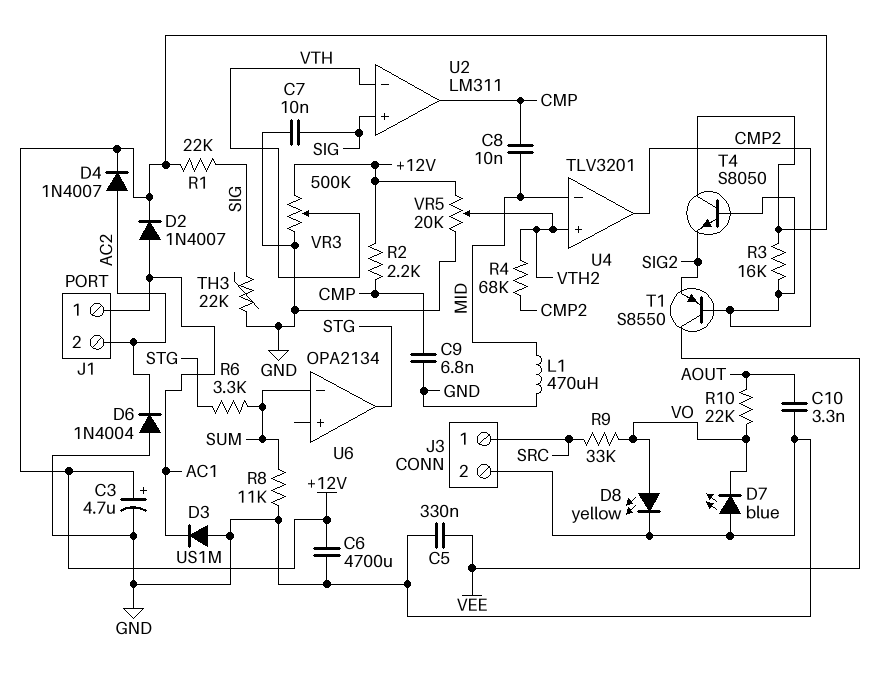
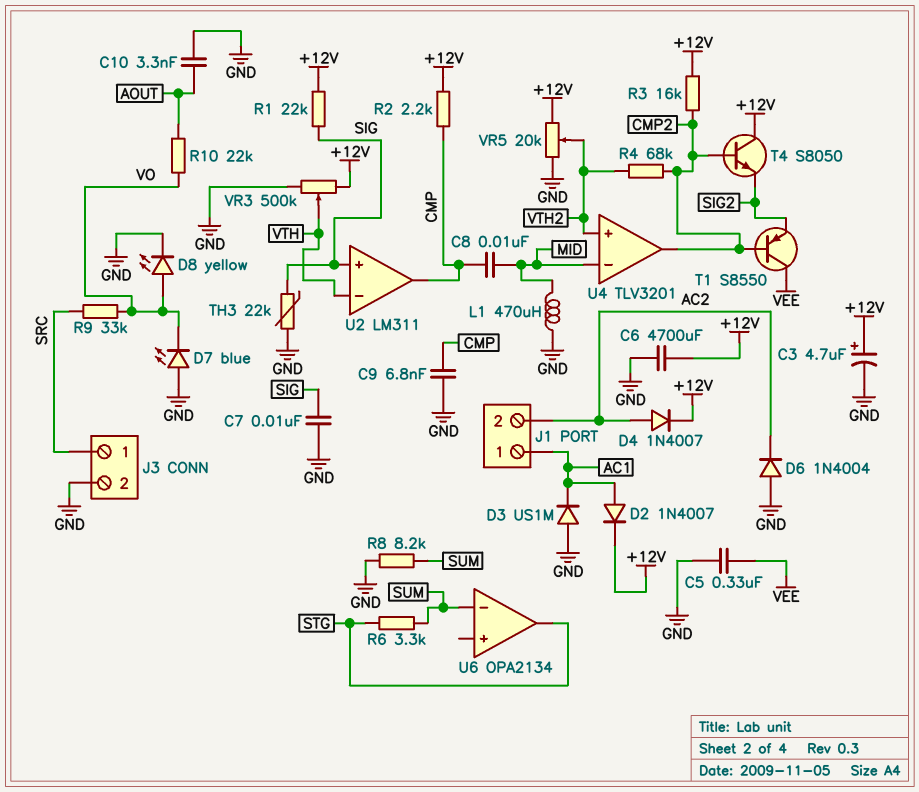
R8: 11k (GND, SUM) -> 8.2k (GND, SUM)

